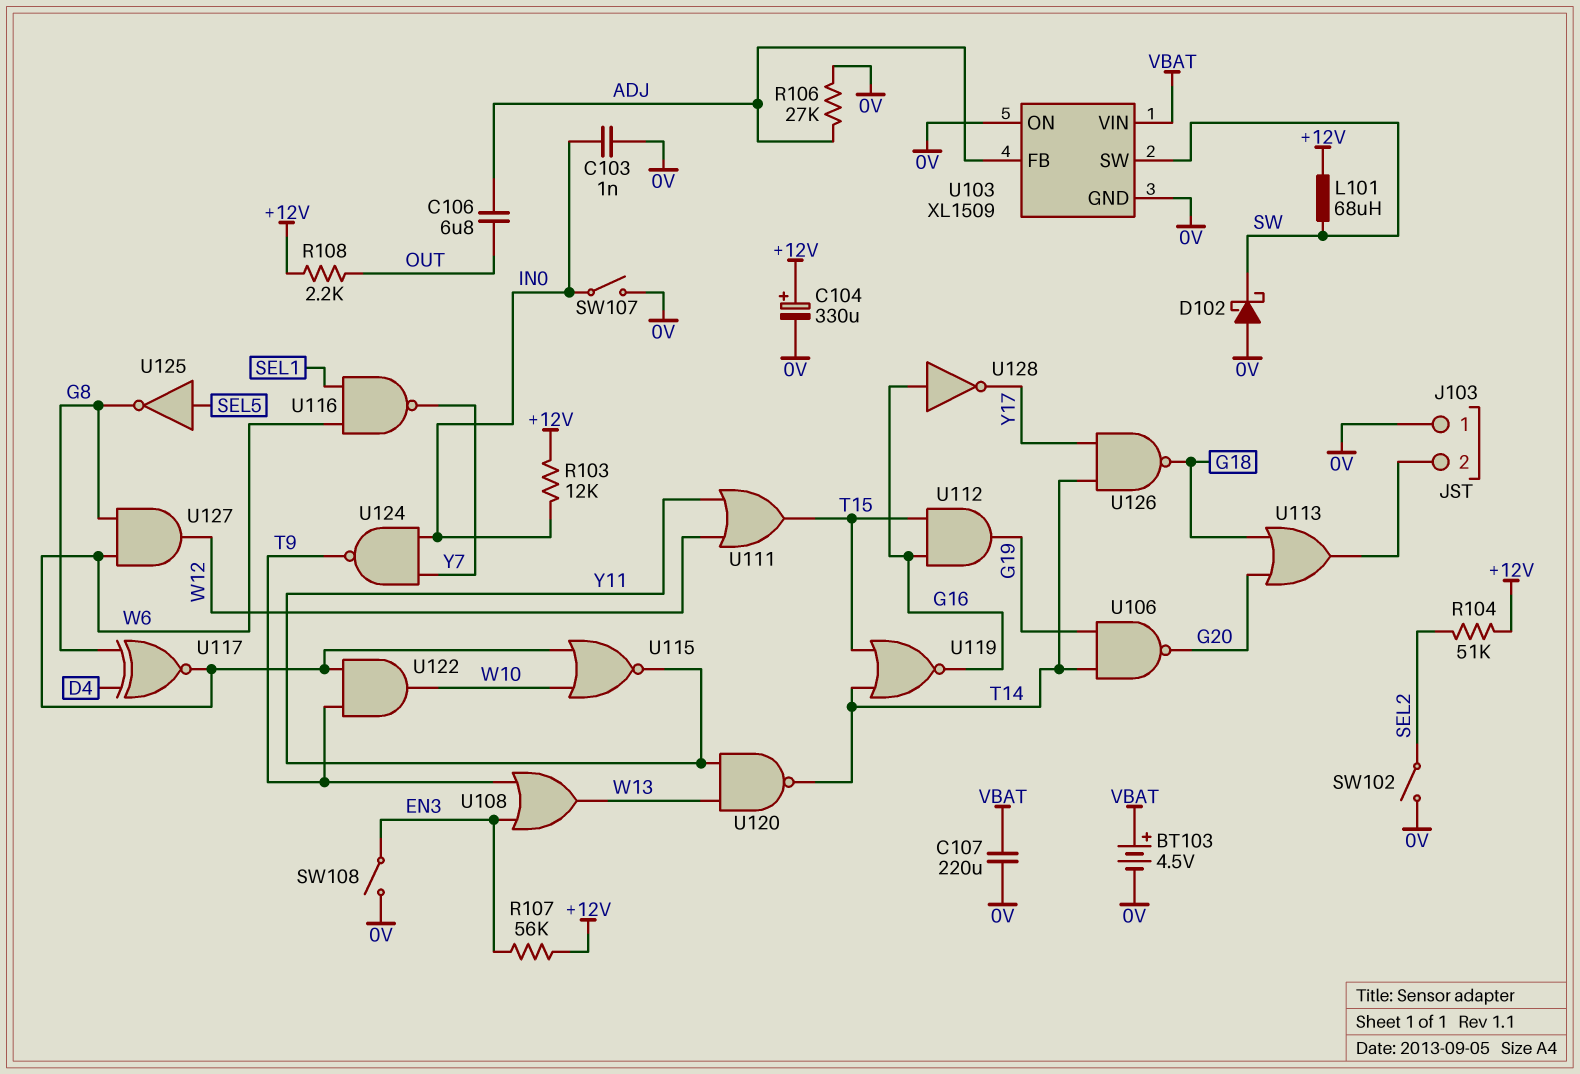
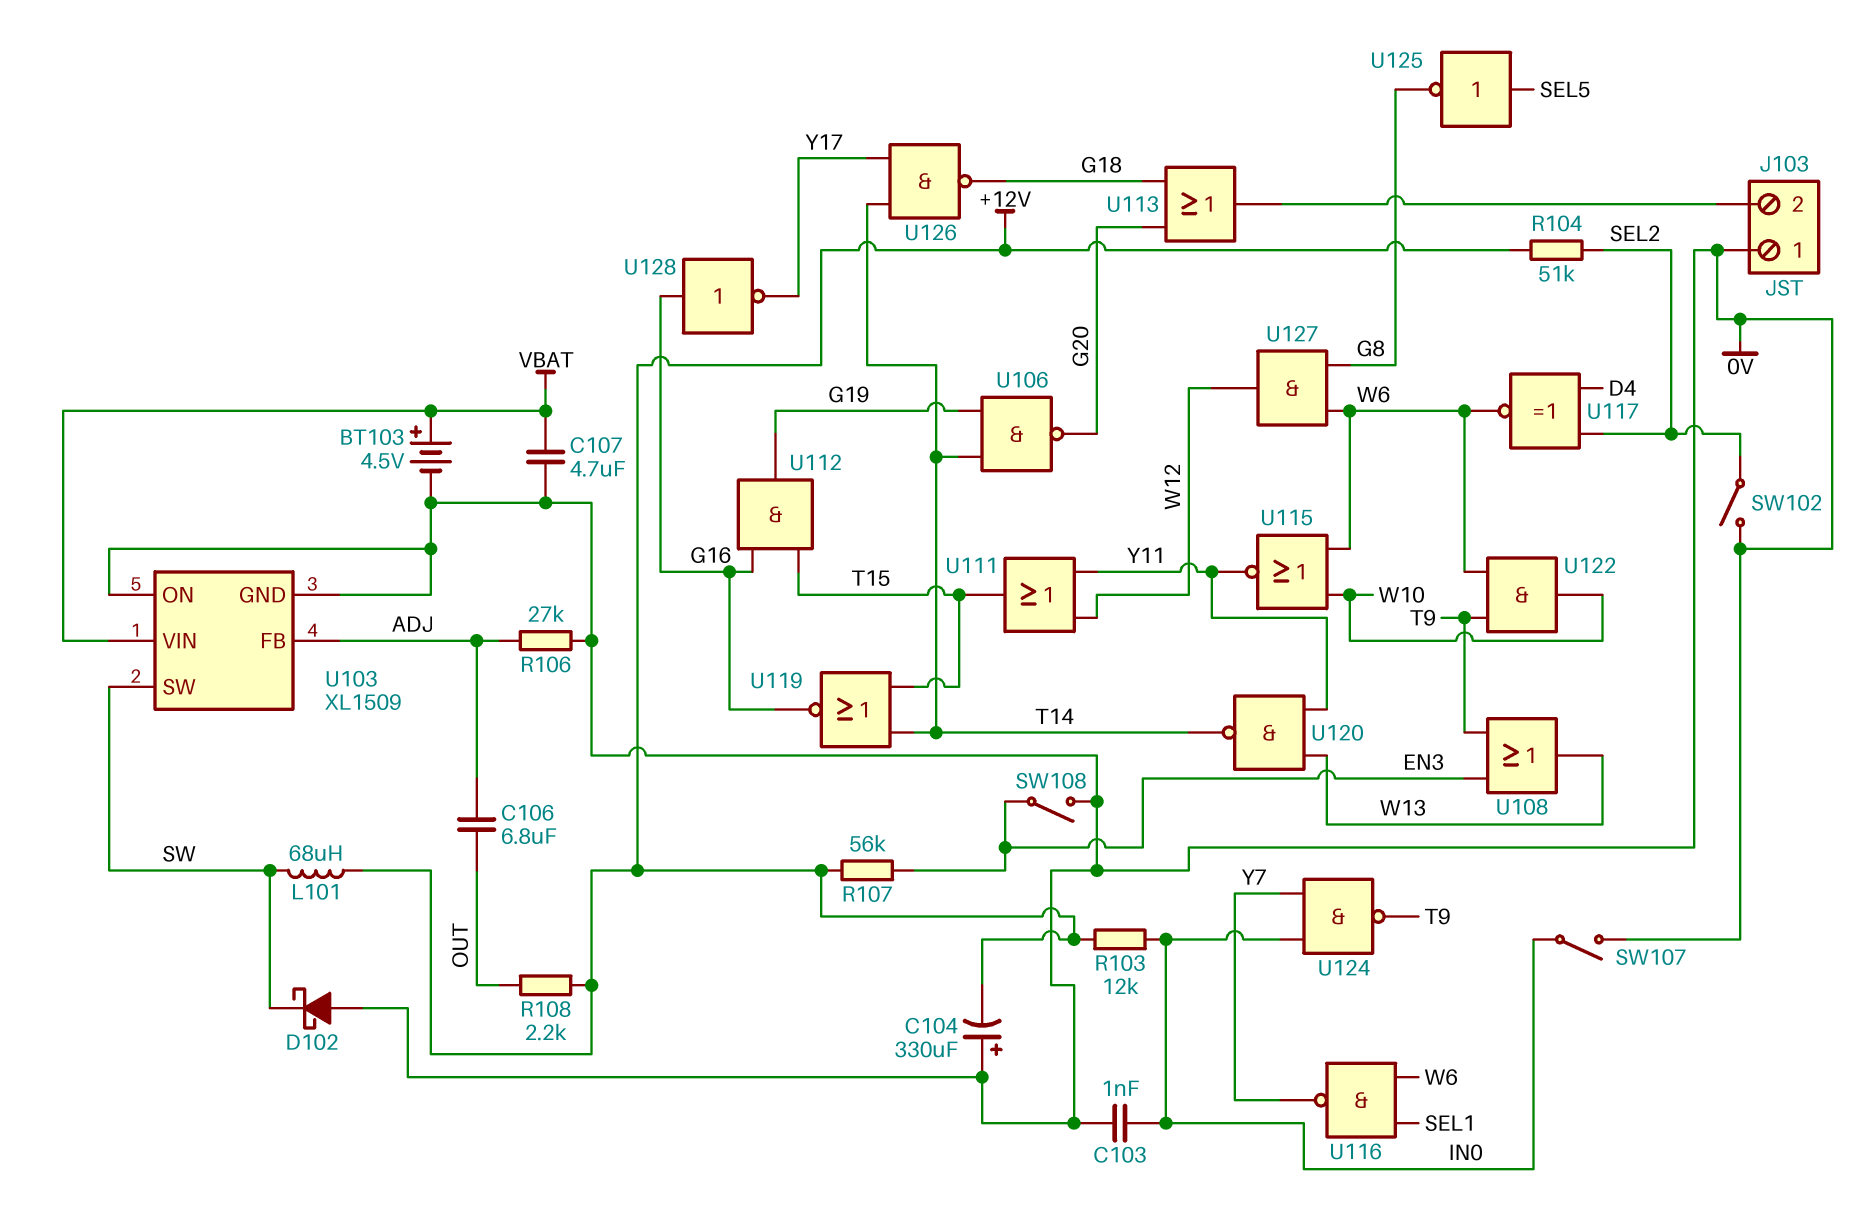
C104: 330uF (plus +12V, minus 0V) -> 330uF (plus 0V, minus +12V)
C107: 220uF (0V, VBAT) -> 4.7uF (0V, VBAT)
U117: XNOR (in D4, in G8, out W6) -> XNOR (in D4, in SEL2, out W6)

